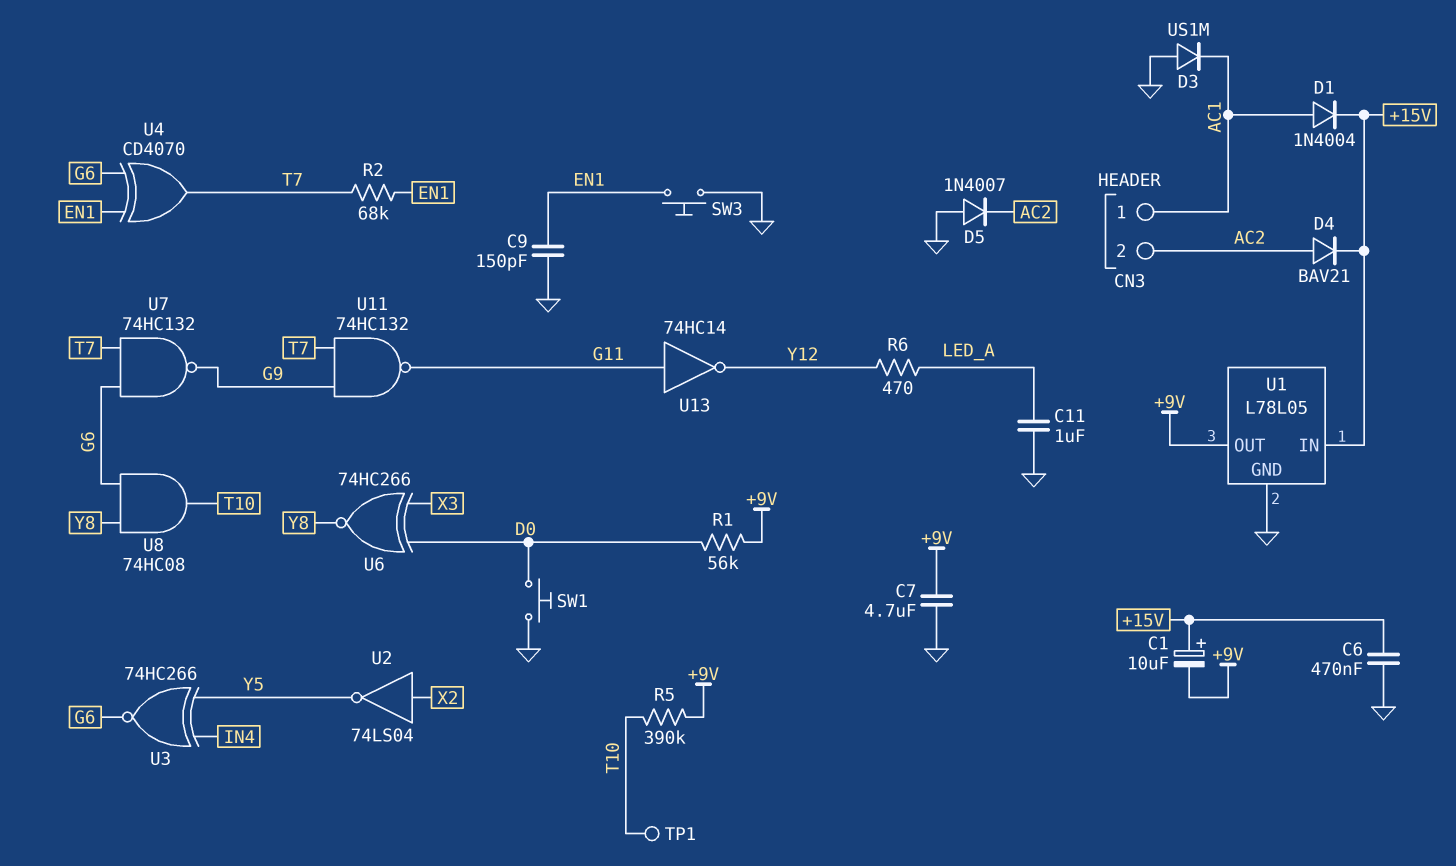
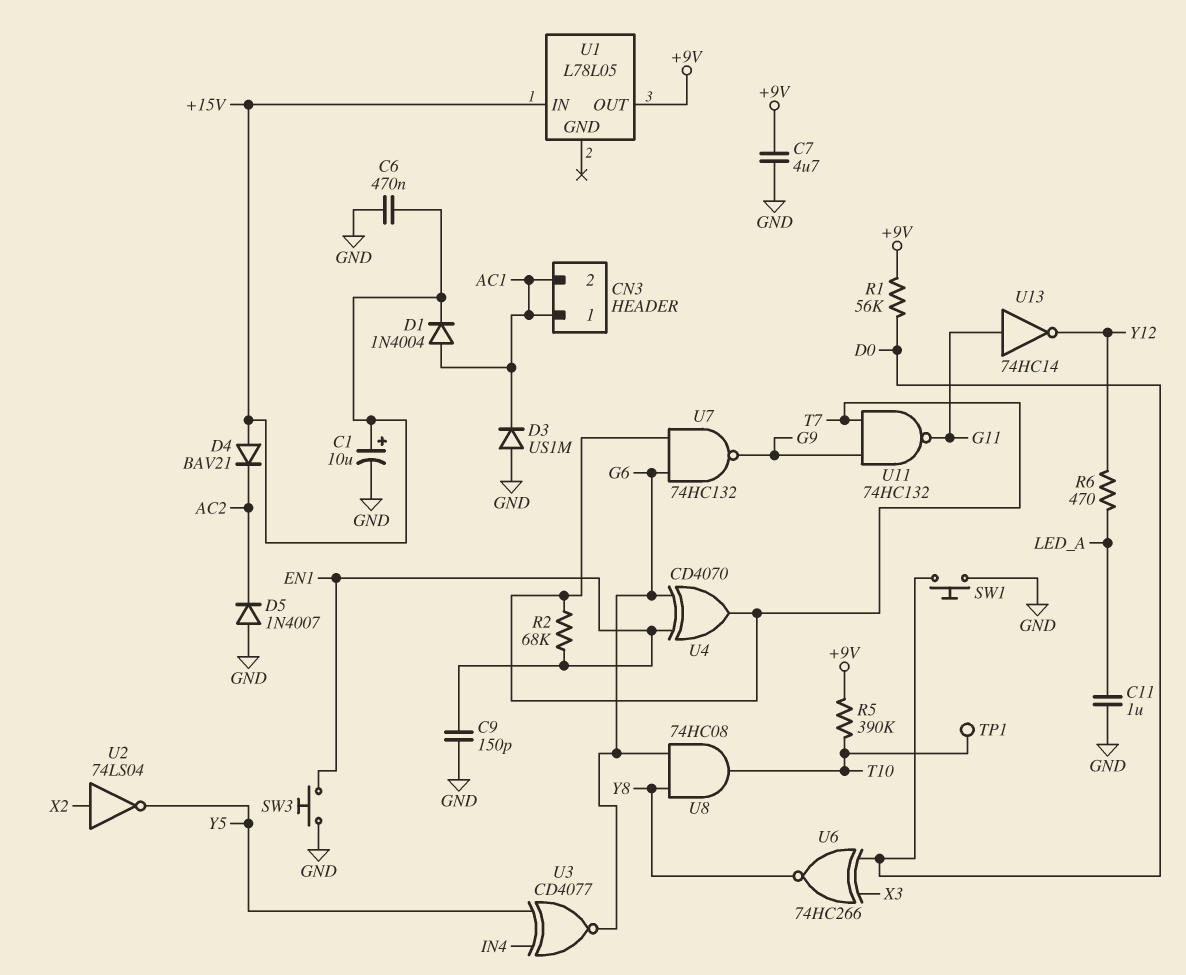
C1: 10uF (plus +15V, minus +9V) -> 10uF (plus +15V, minus GND)
CN3 pin 2: AC2 -> AC1
D4: diode BAV21 (A AC2, K +15V) -> diode BAV21 (A +15V, K AC2)
U1 pin GND: GND -> none
U3: XNOR 74HC266 (in IN4, in Y5, out G6) -> XNOR CD4077 (in IN4, in Y5, out G6)

